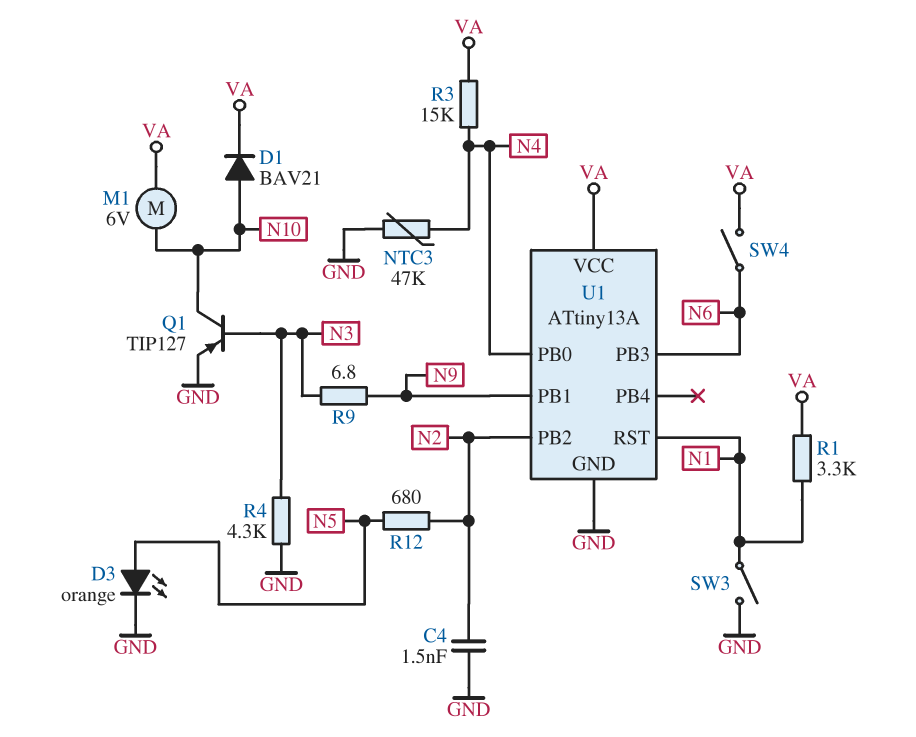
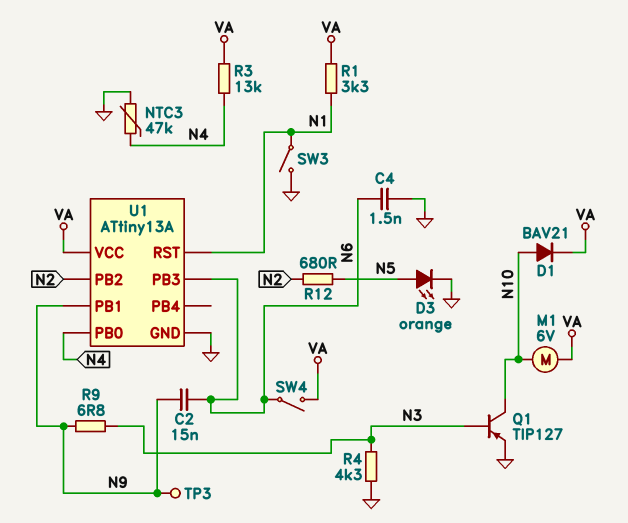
C2: none -> 15nF (N6, N9)
C4: 1.5nF (GND, N2) -> 1.5nF (GND, N6)
R3: 15k (N4, VA) -> 13k (N4, VA)
TP3: none -> test point (N9)

